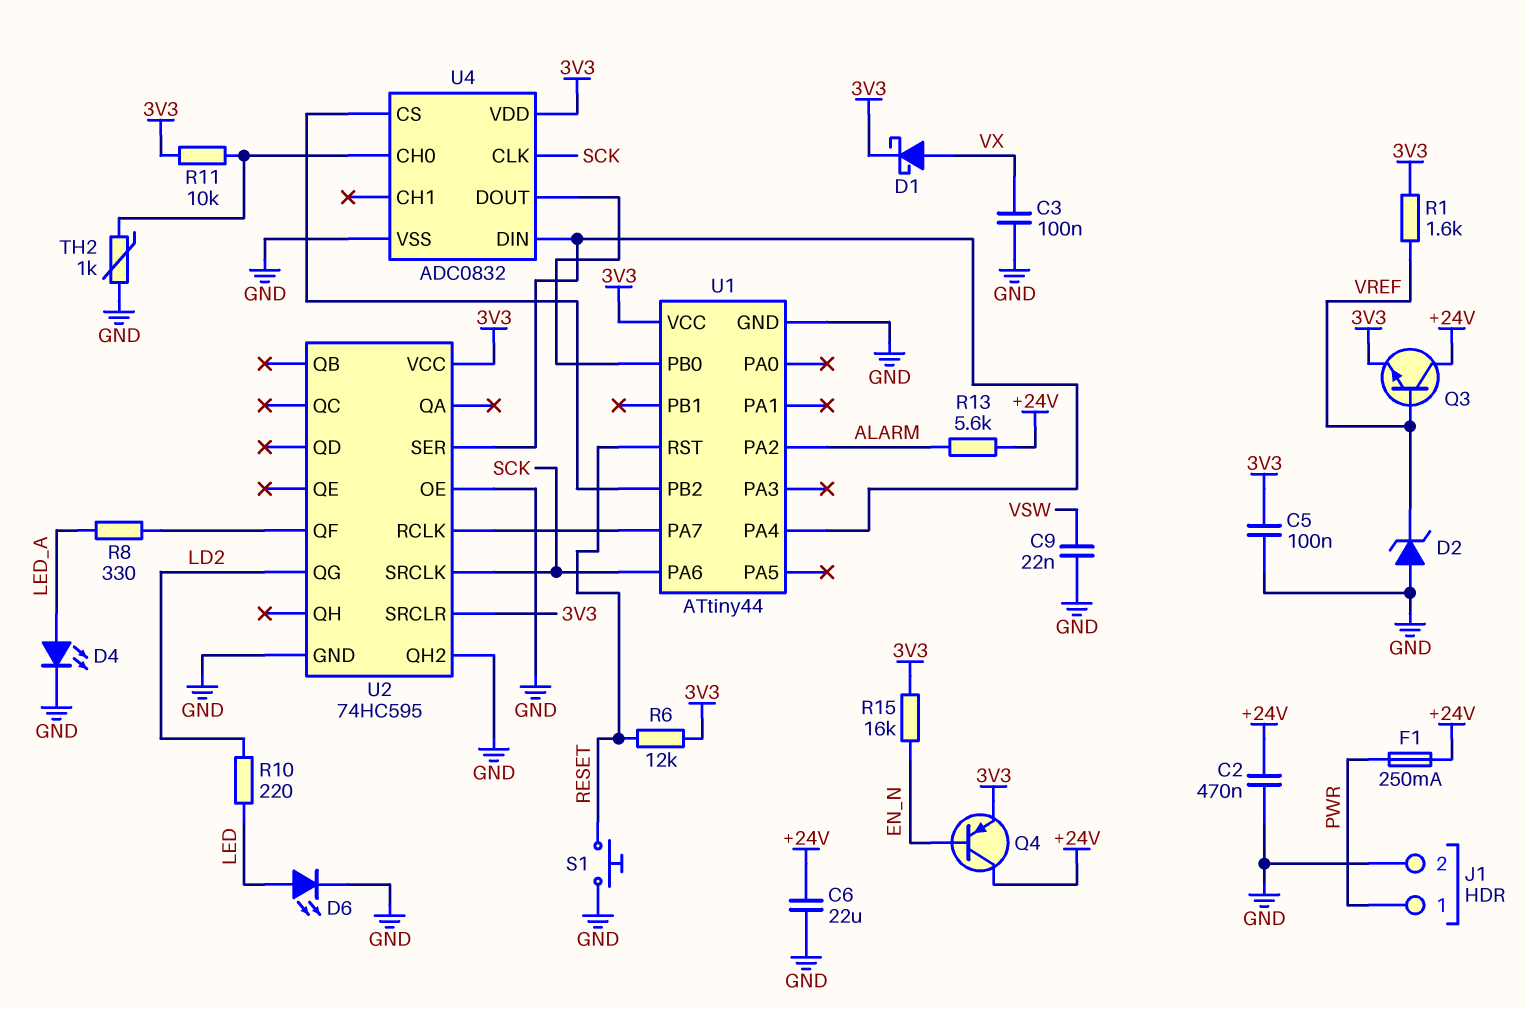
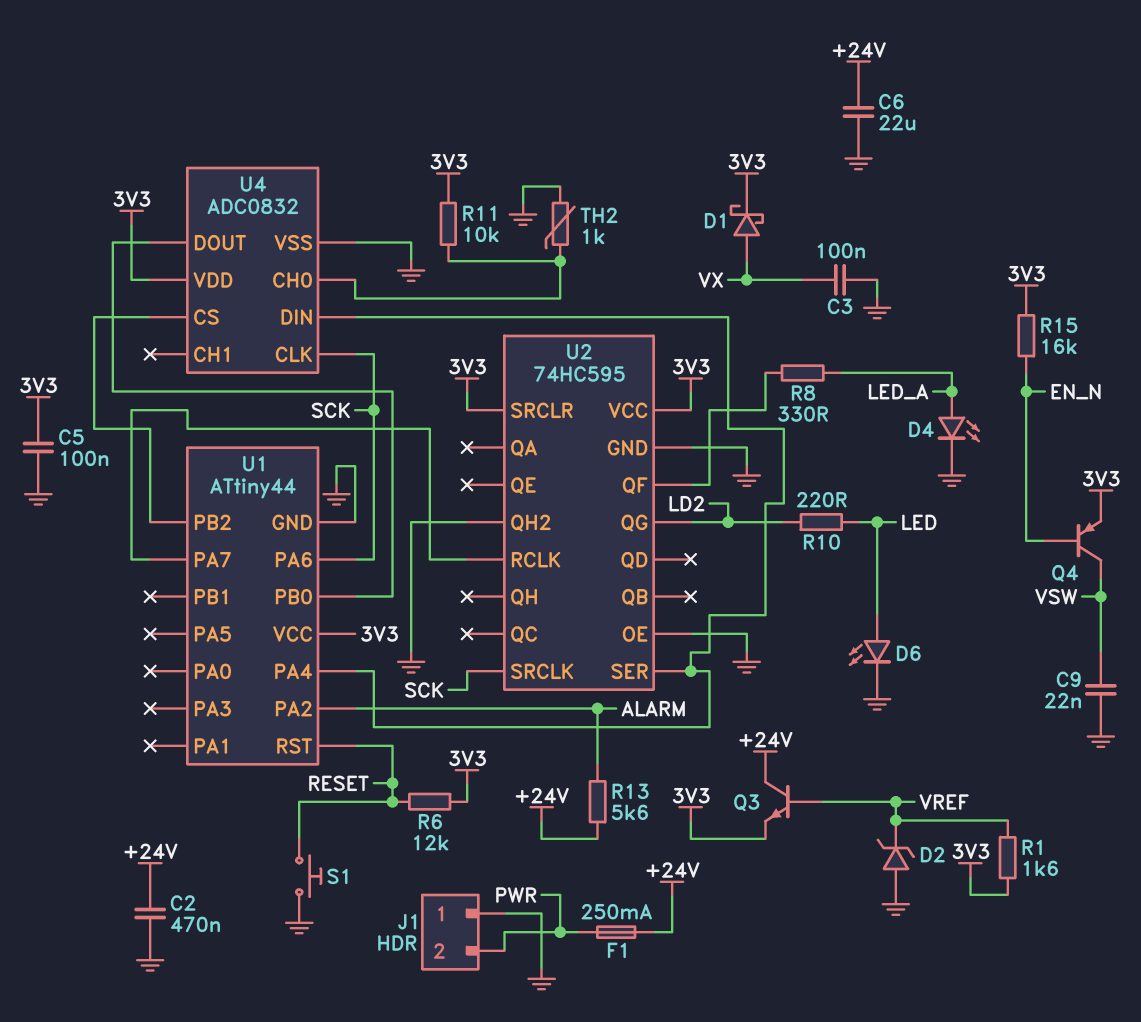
J1 pin 1: PWR -> GND
J1 pin 2: GND -> PWR
Q4: PNP (B EN_N, C +24V, E 3V3) -> PNP (B EN_N, C VSW, E 3V3)

